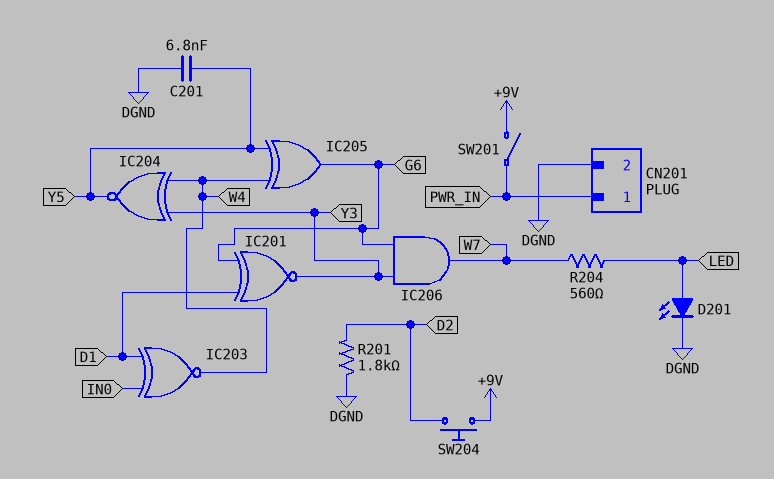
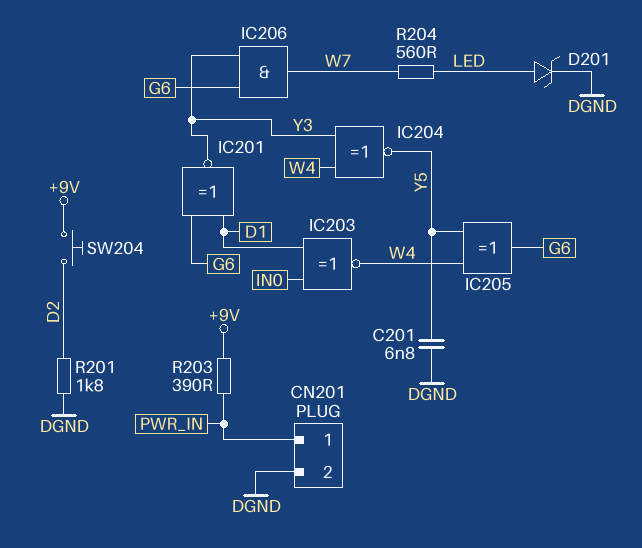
D201: LED (A LED, K DGND) -> zener (A LED, K DGND)
R203: none -> 390 (+9V, PWR_IN)
SW201: switch (+9V, PWR_IN) -> none

